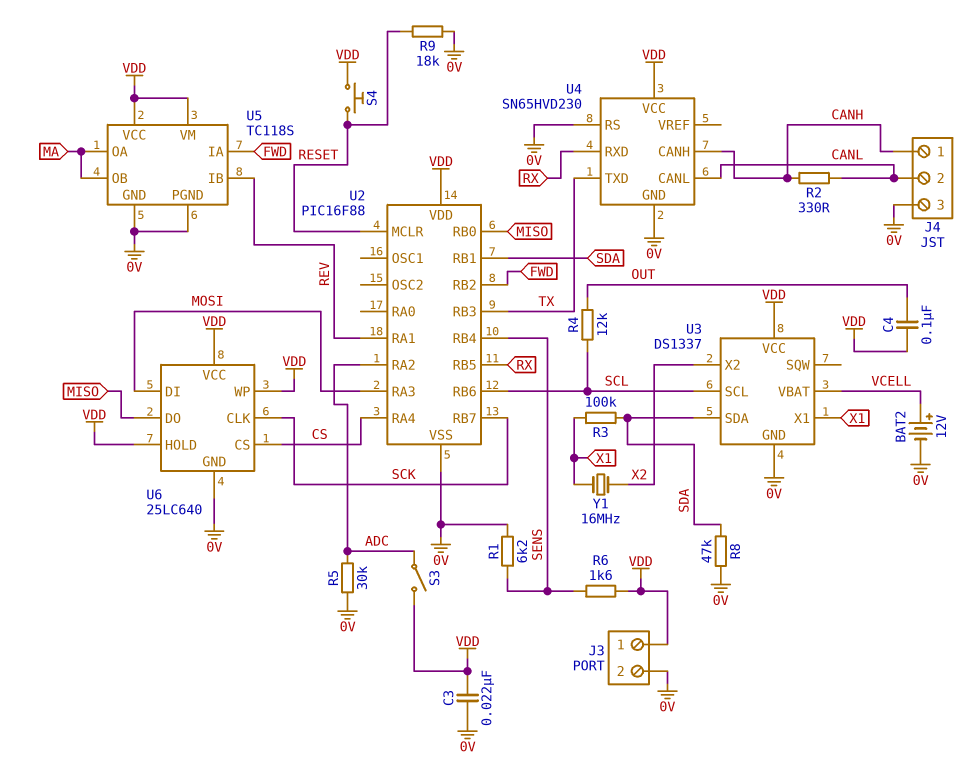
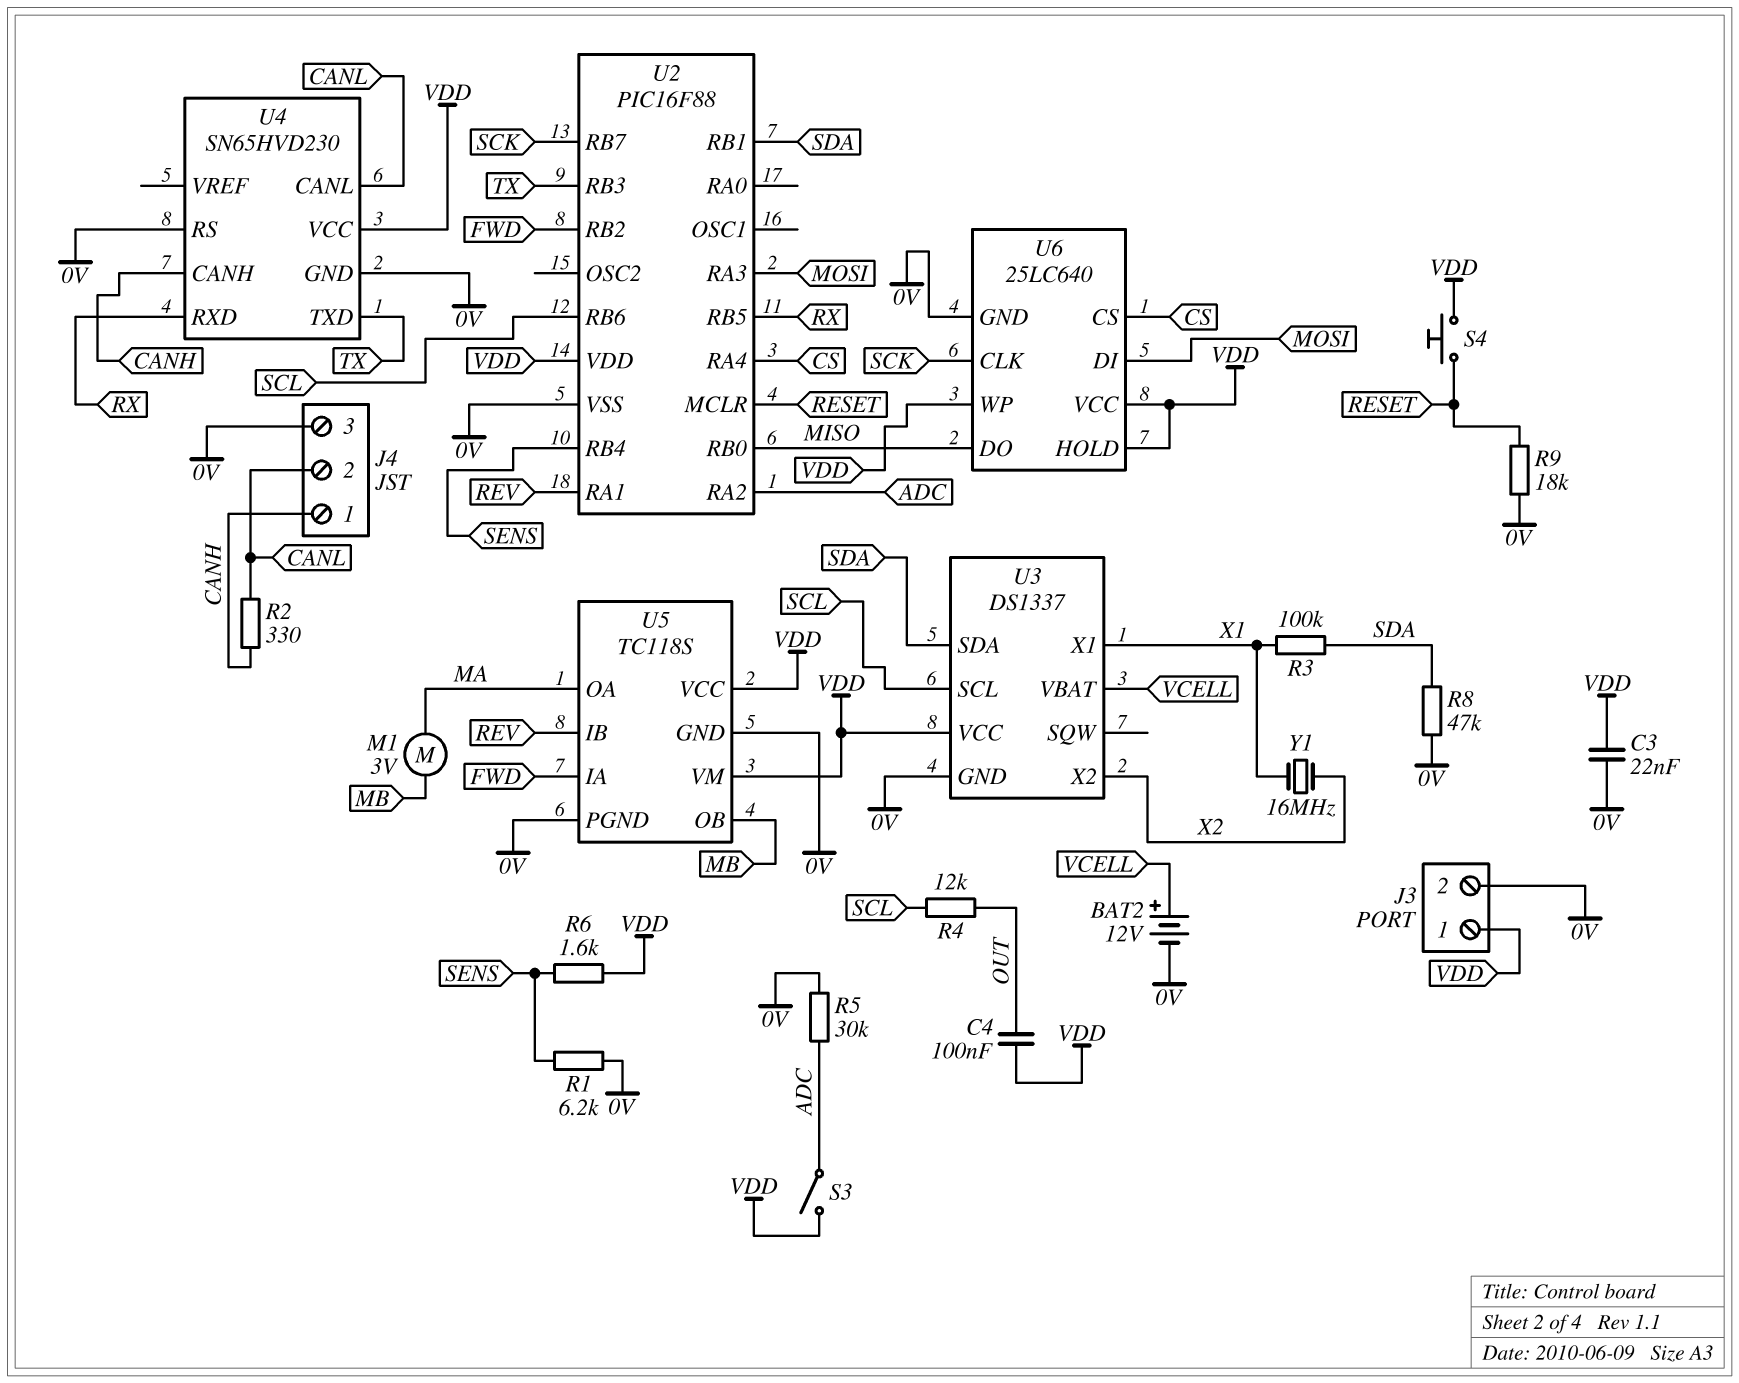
M1: none -> motor 3V (MA, MB)
U5 pin OB: MA -> MB

